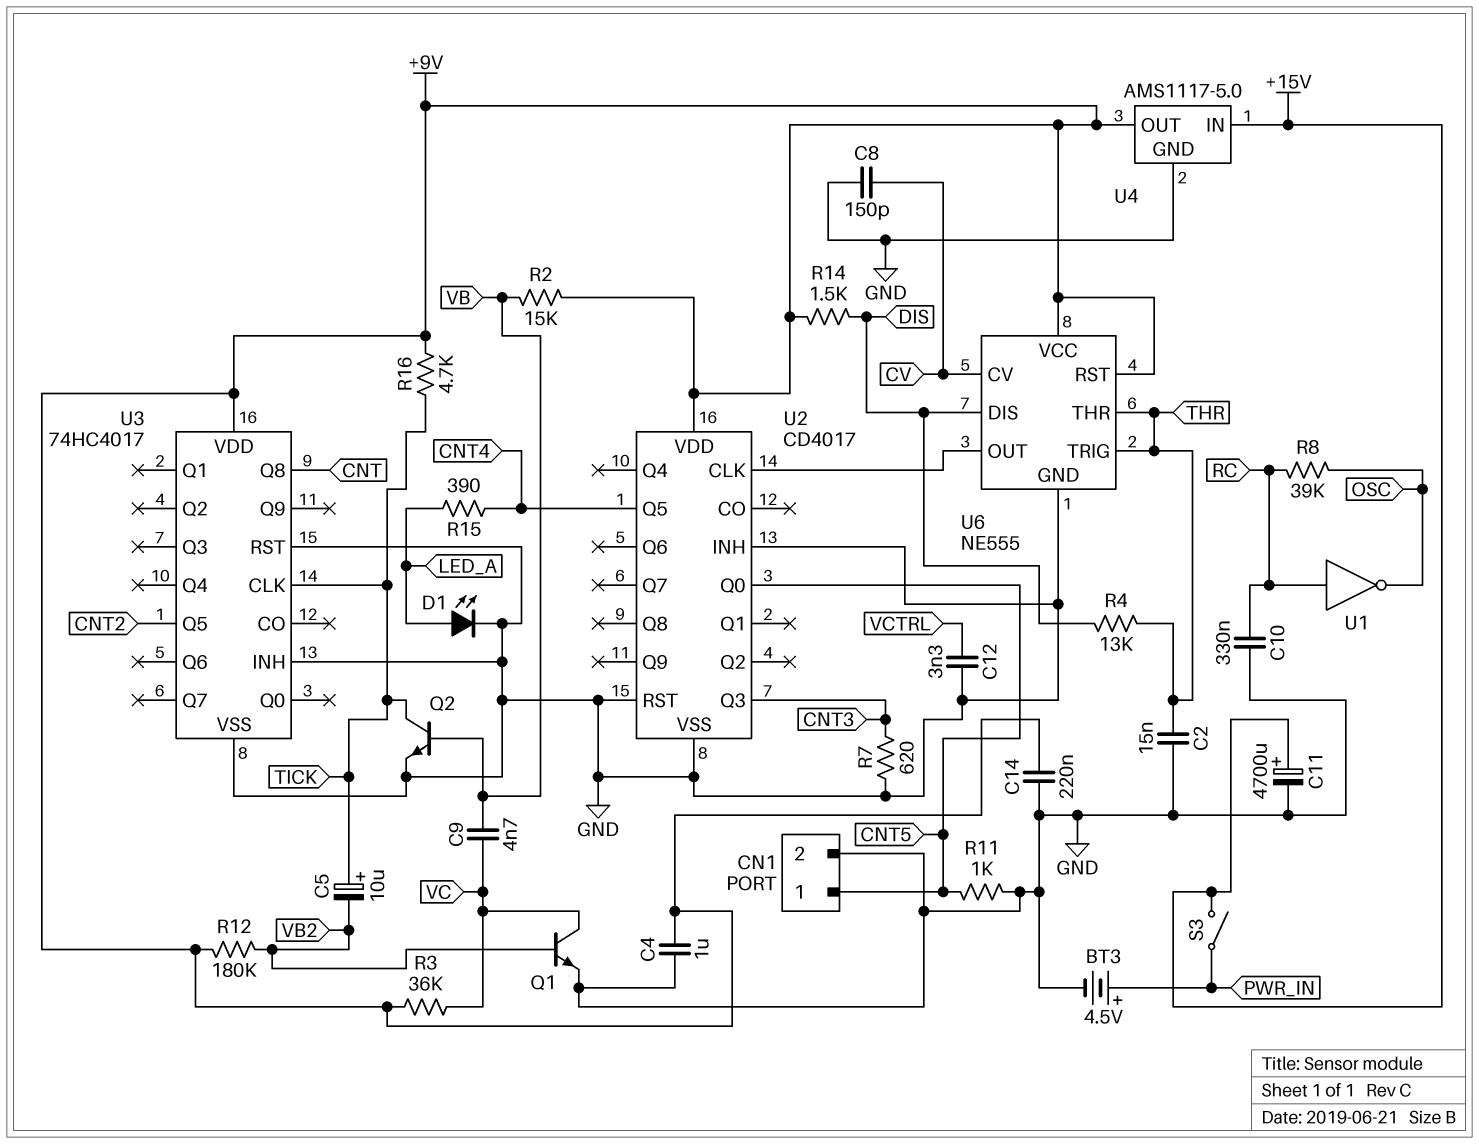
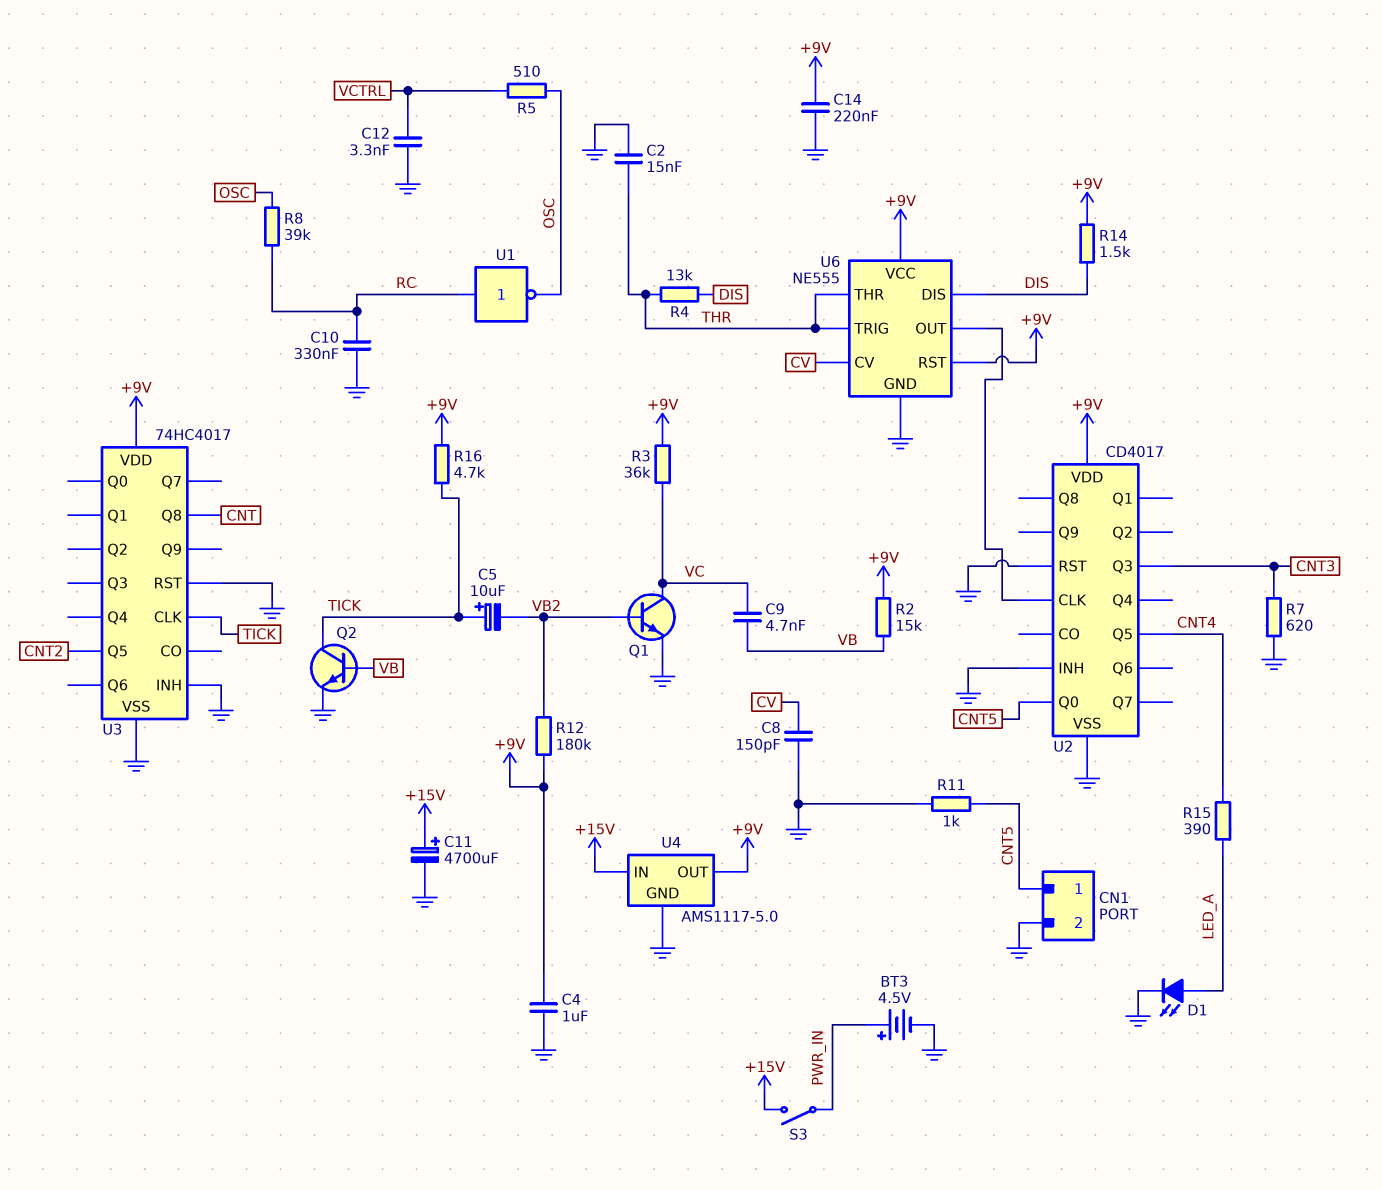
R5: none -> 510 (OSC, VCTRL)

